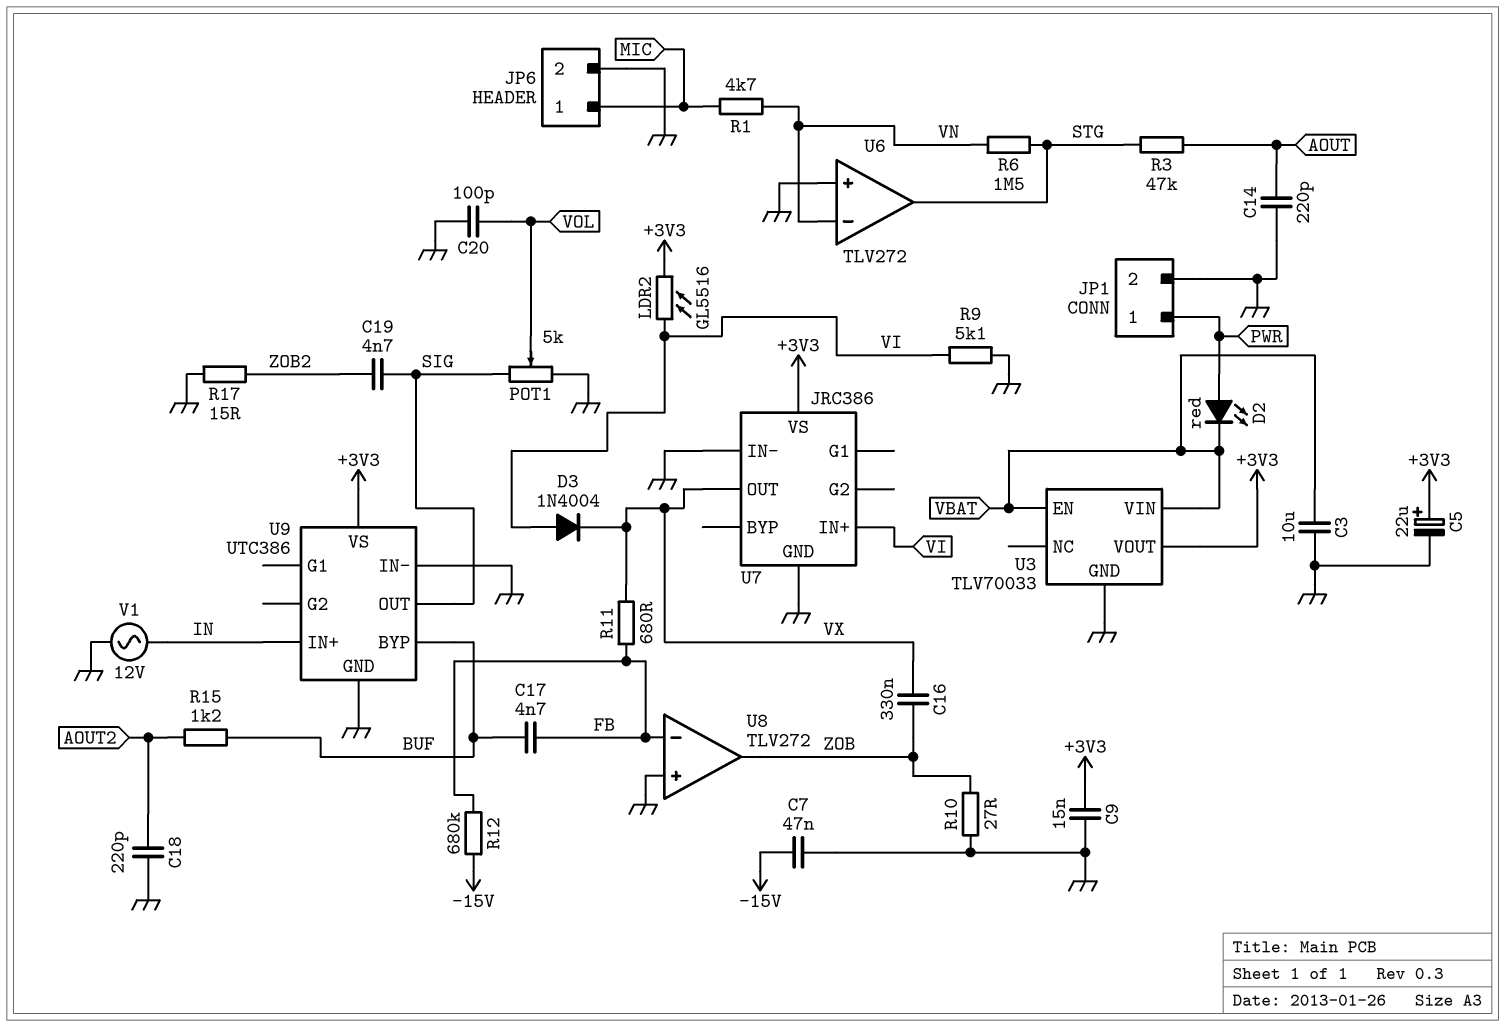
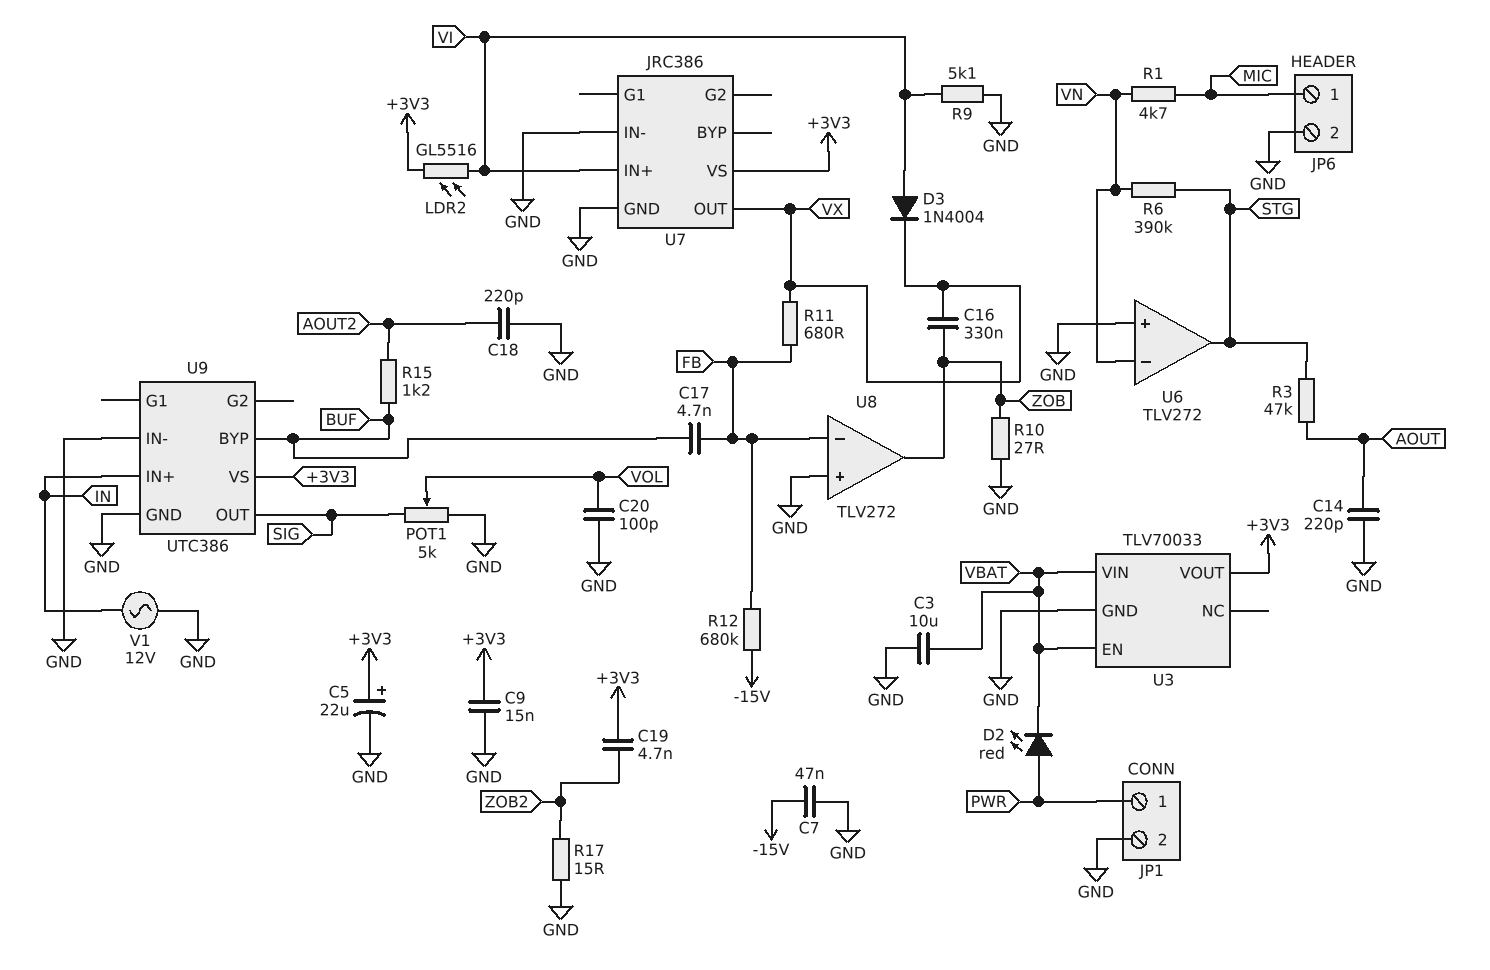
C19: 4.7nF (SIG, ZOB2) -> 4.7nF (+3V3, ZOB2)
R6: 1.5M (STG, VN) -> 390k (STG, VN)

